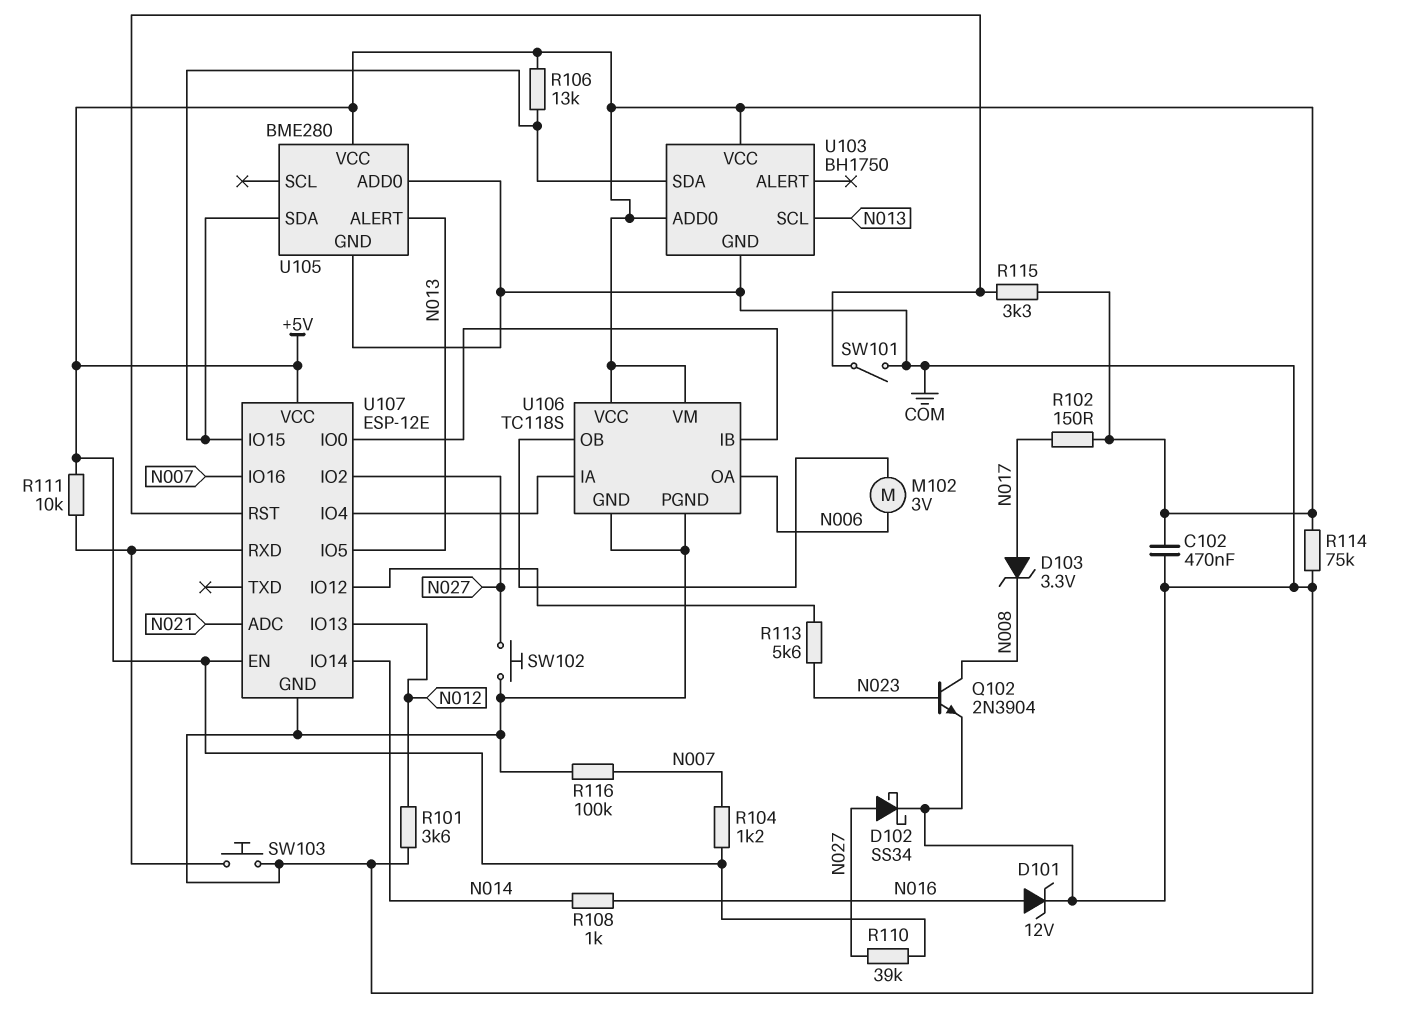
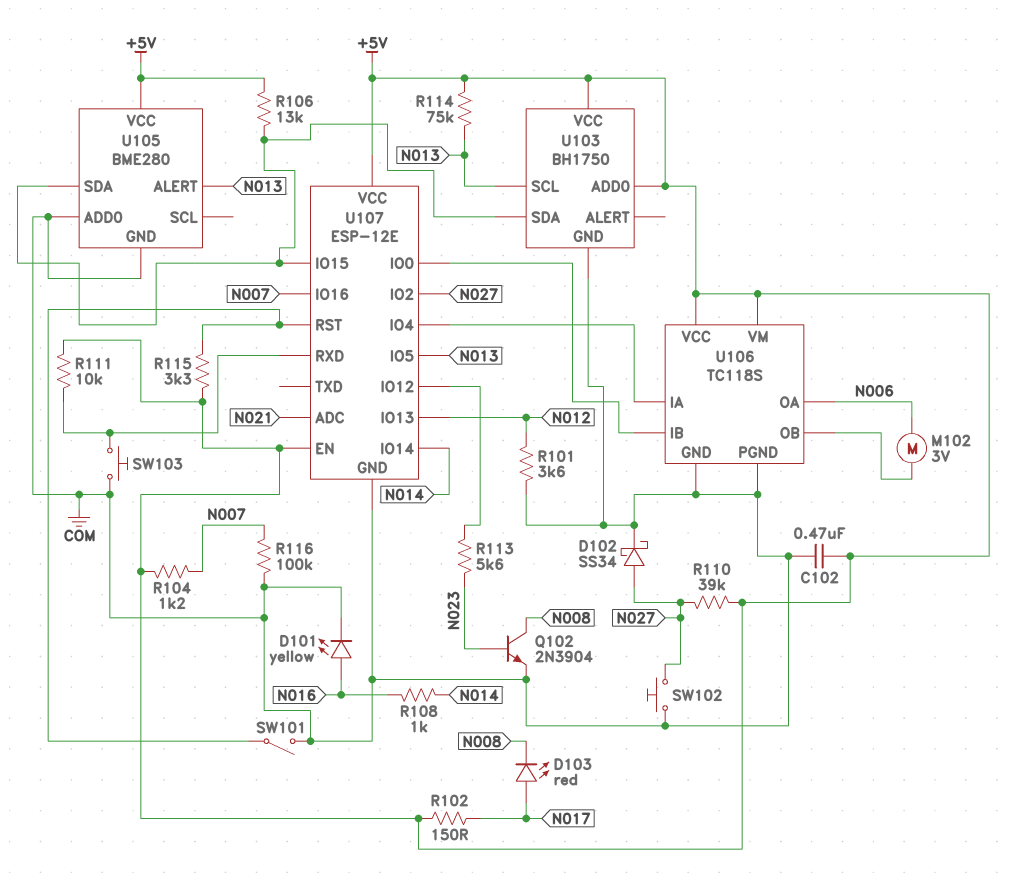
D101: zener 12V (A N016, K COM) -> LED yellow (A N016, K COM)
D103: zener 3.3V (A N017, K N008) -> LED red (A N017, K N008)
R114: 75k (+5V, COM) -> 75k (+5V, N013)

